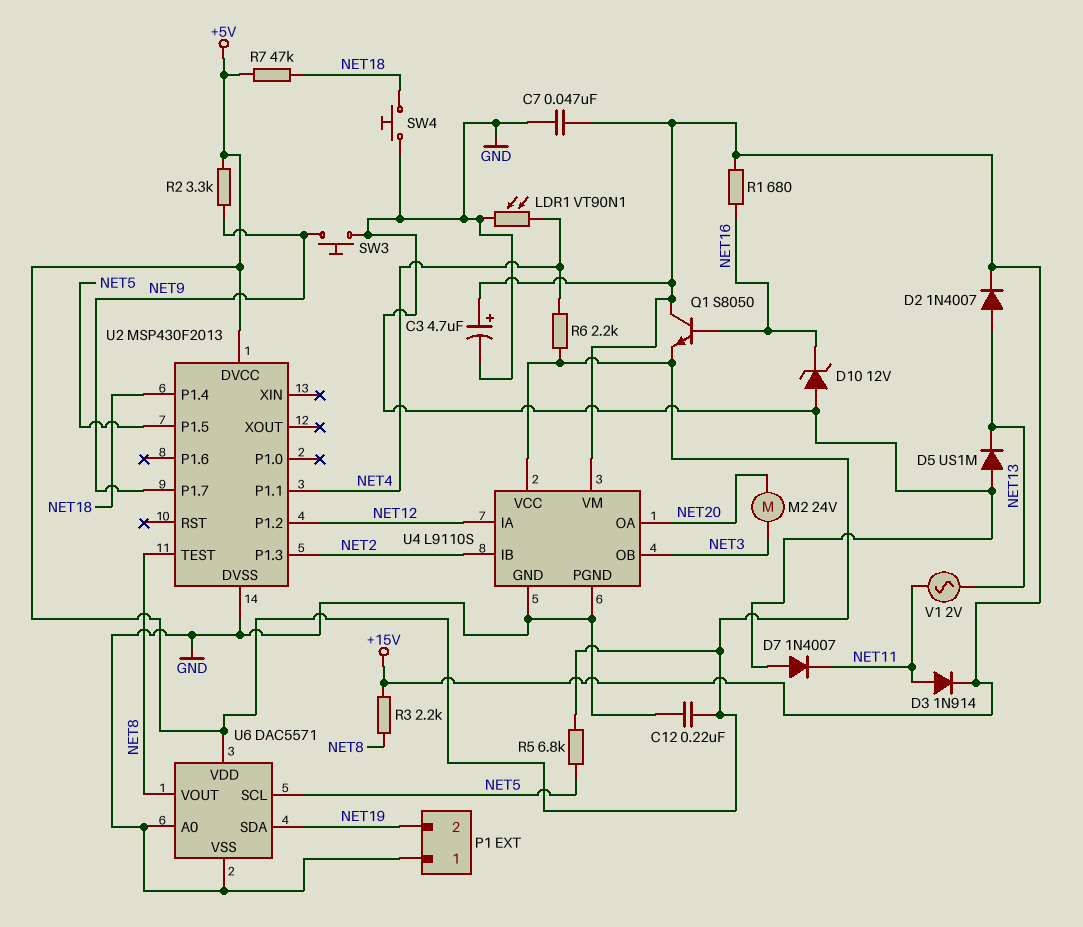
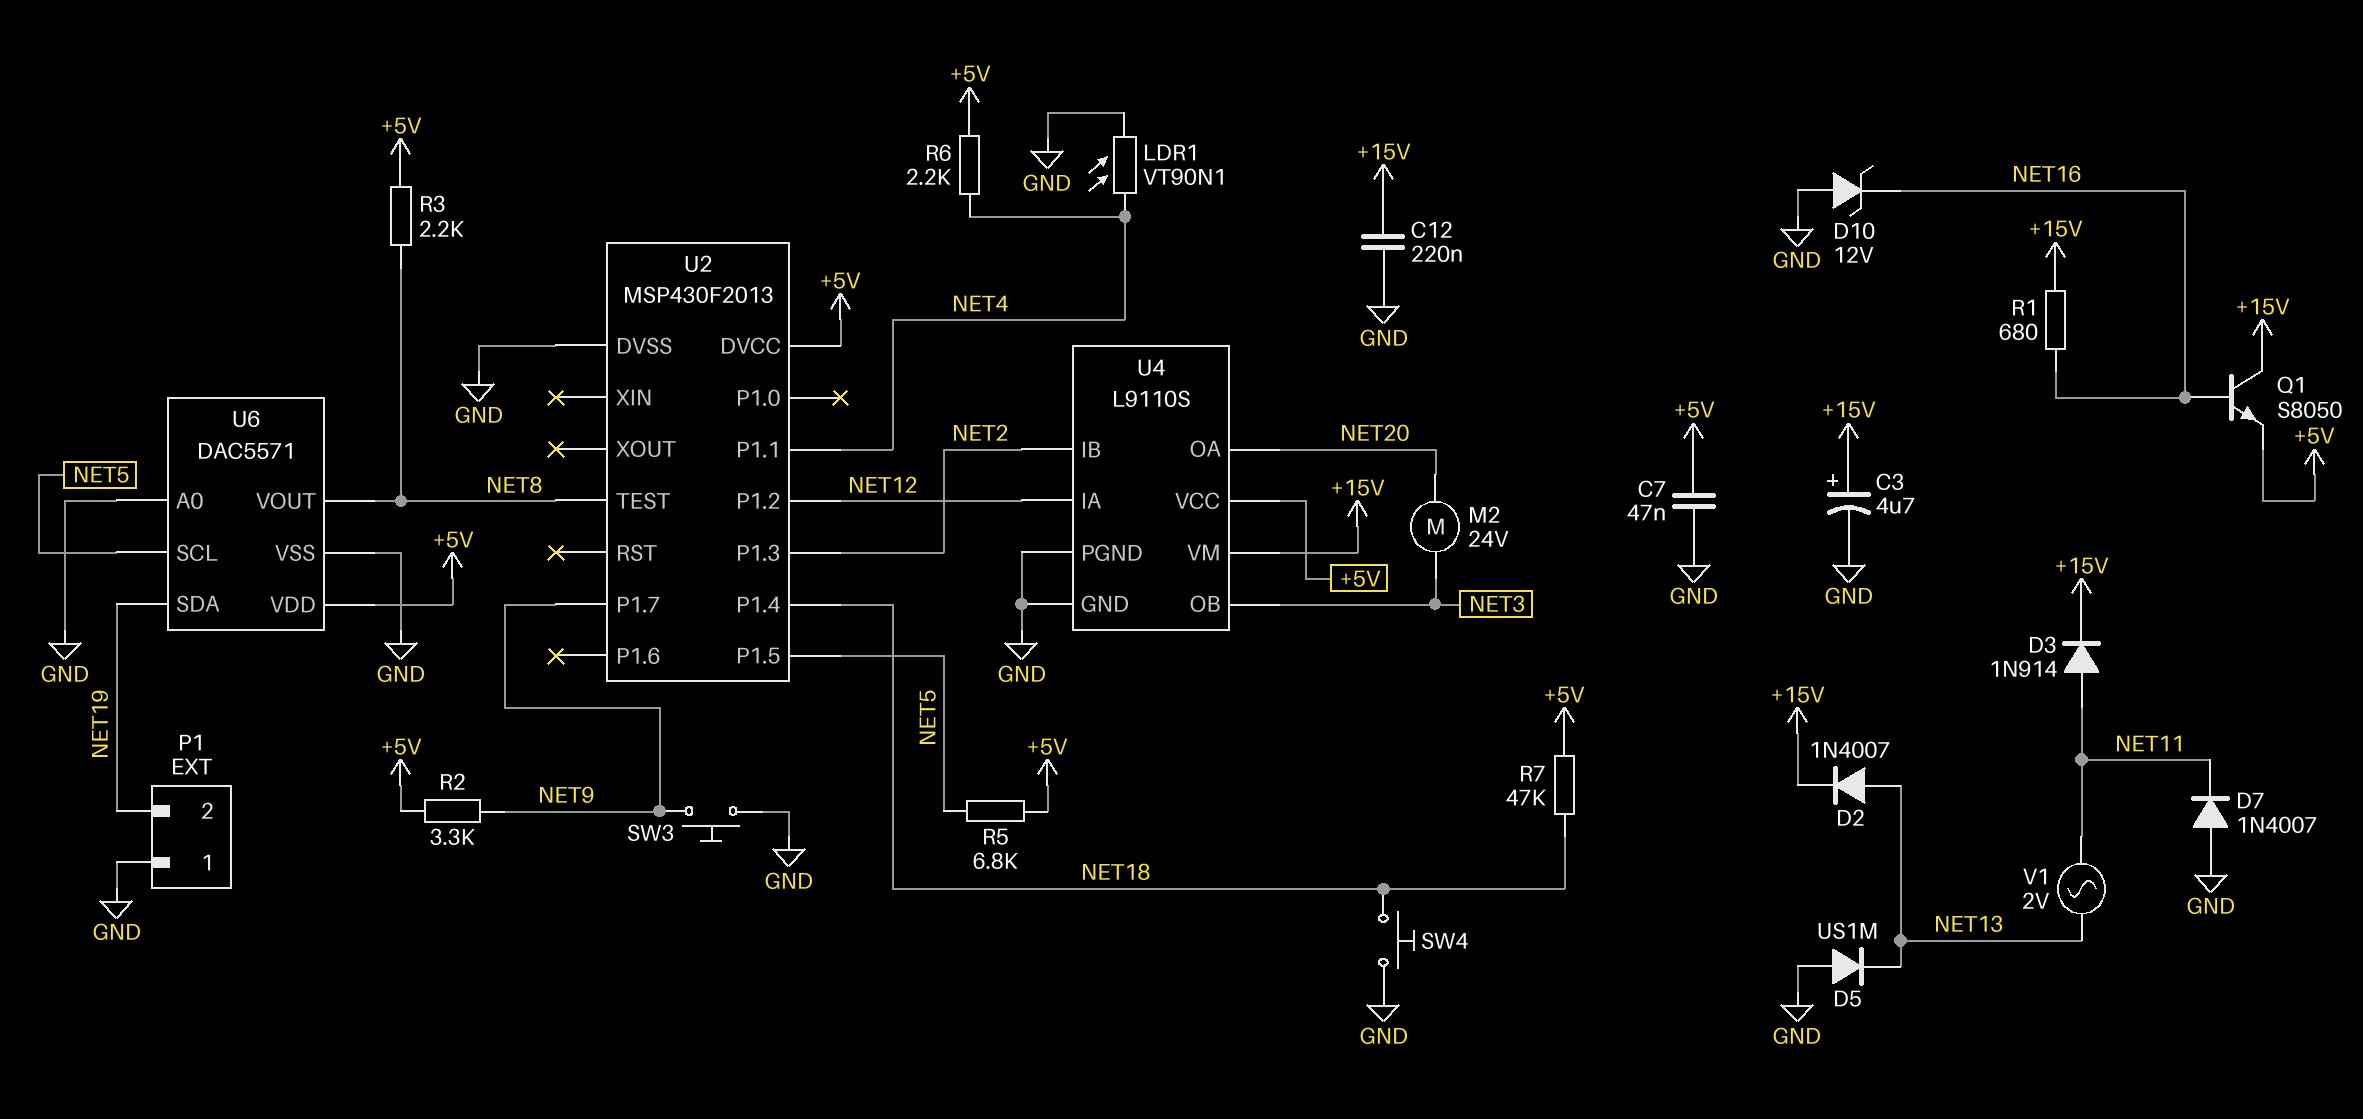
C7: 47nF (+15V, GND) -> 47nF (+5V, GND)
C12: 220nF (+5V, GND) -> 220nF (+15V, GND)
R3: 2.2k (+15V, NET8) -> 2.2k (+5V, NET8)

